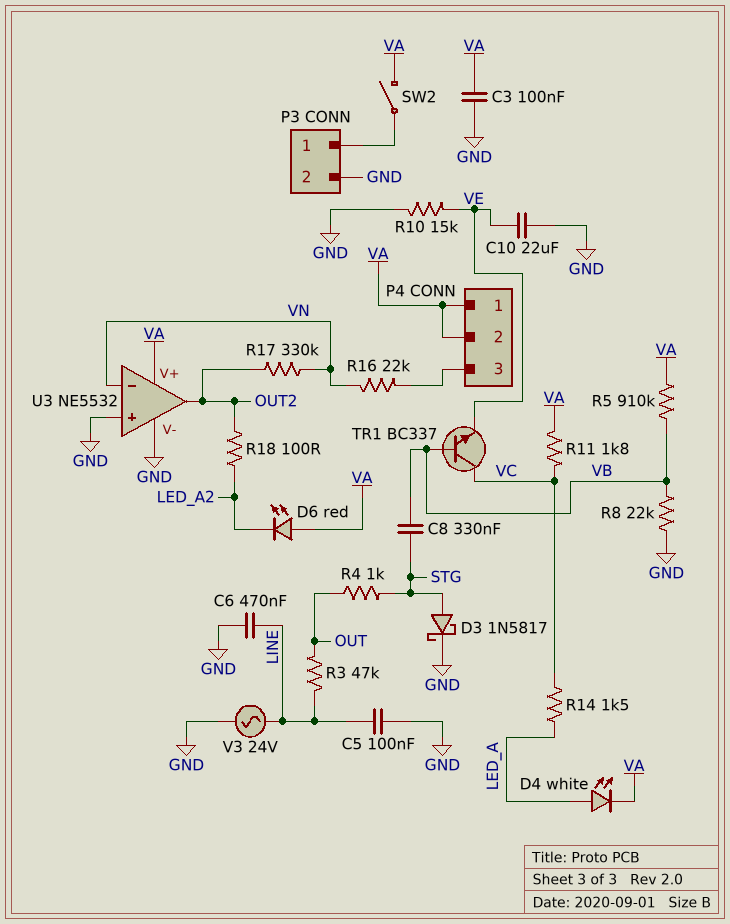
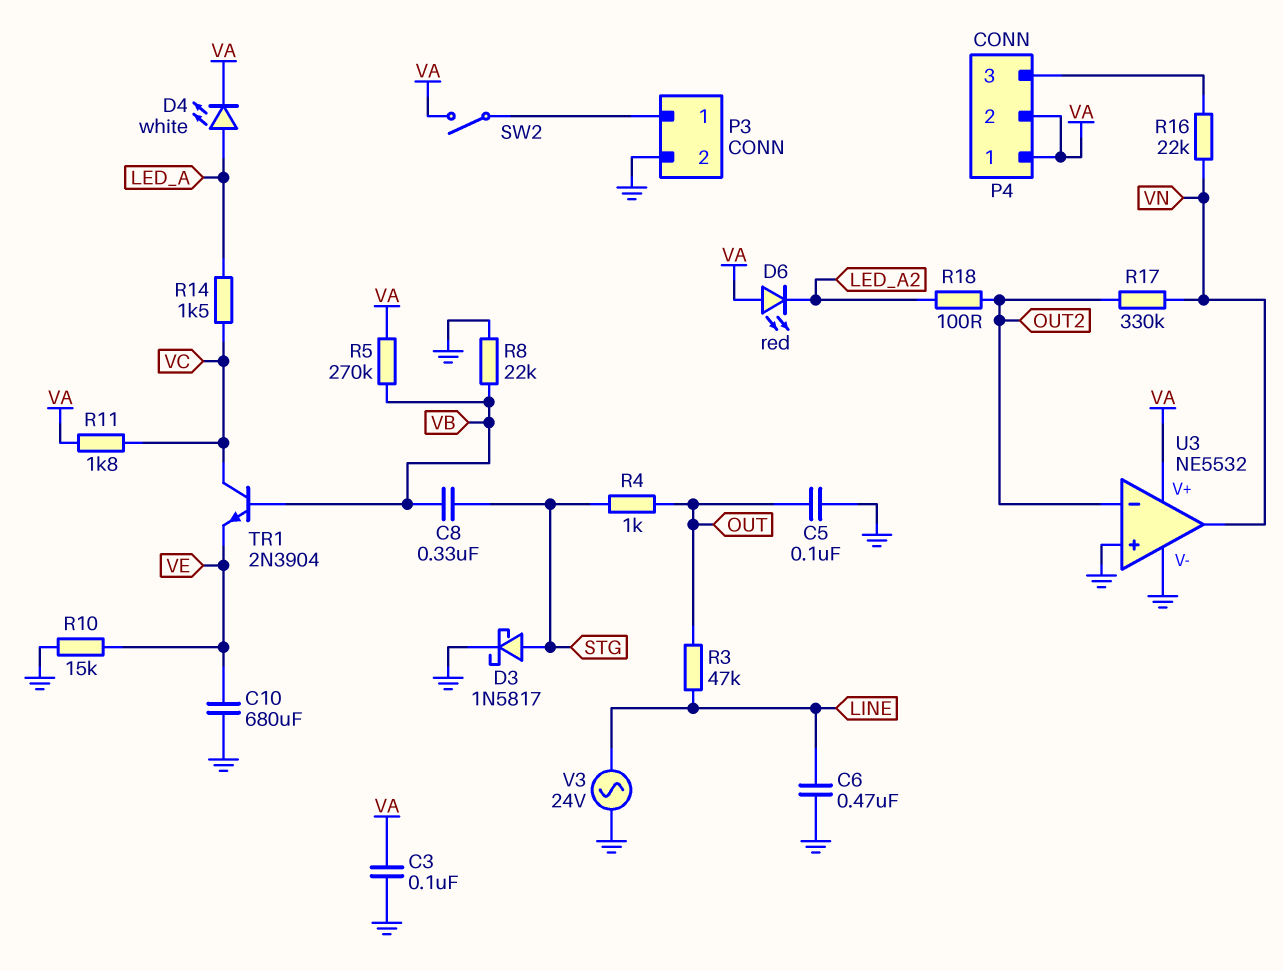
C5: 100nF (GND, LINE) -> 100nF (GND, OUT)
C10: 22uF (GND, VE) -> 680uF (GND, VE)
R5: 910k (VA, VB) -> 270k (VA, VB)
TR1: NPN BC337 (B VB, C VC, E VE) -> NPN 2N3904 (B VB, C VC, E VE)
U3 pin in-: VN -> OUT2
U3 pin out: OUT2 -> VN

